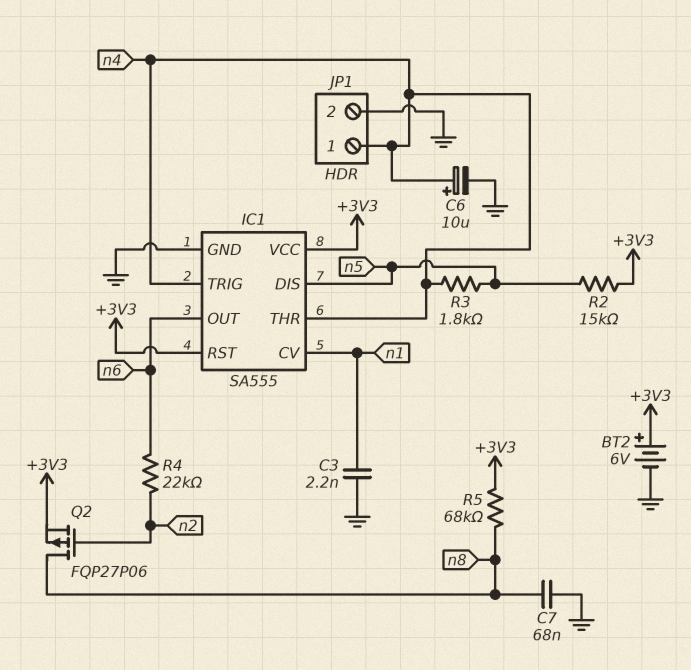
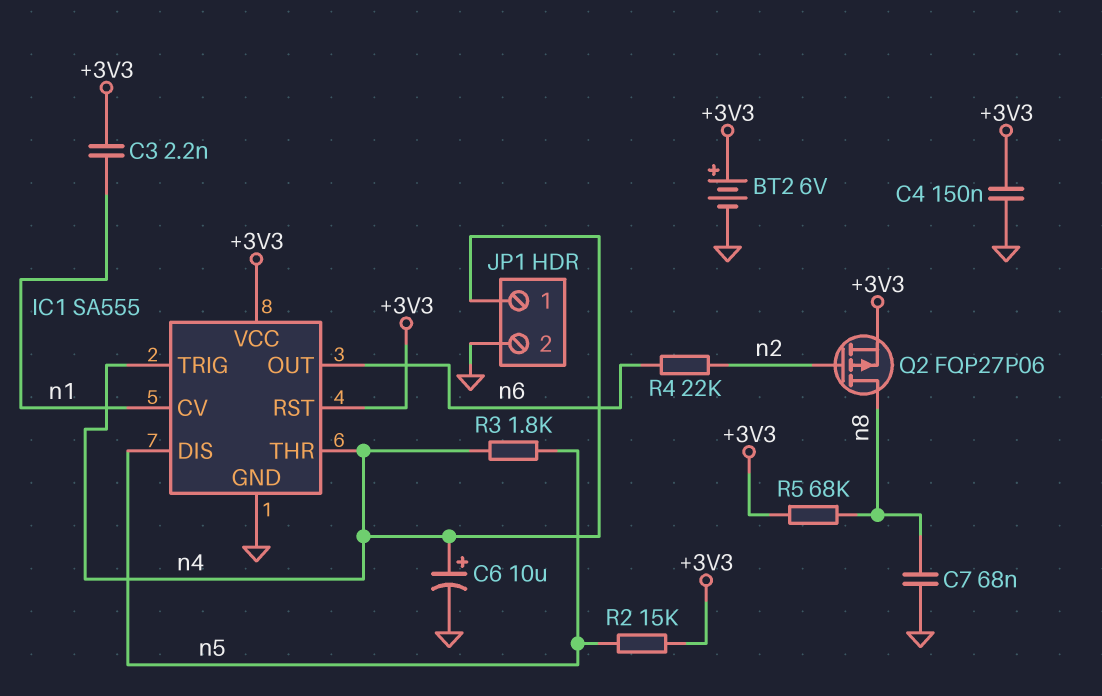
C3: 2.2nF (GND, n1) -> 2.2nF (+3V3, n1)
C4: none -> 150nF (+3V3, GND)

